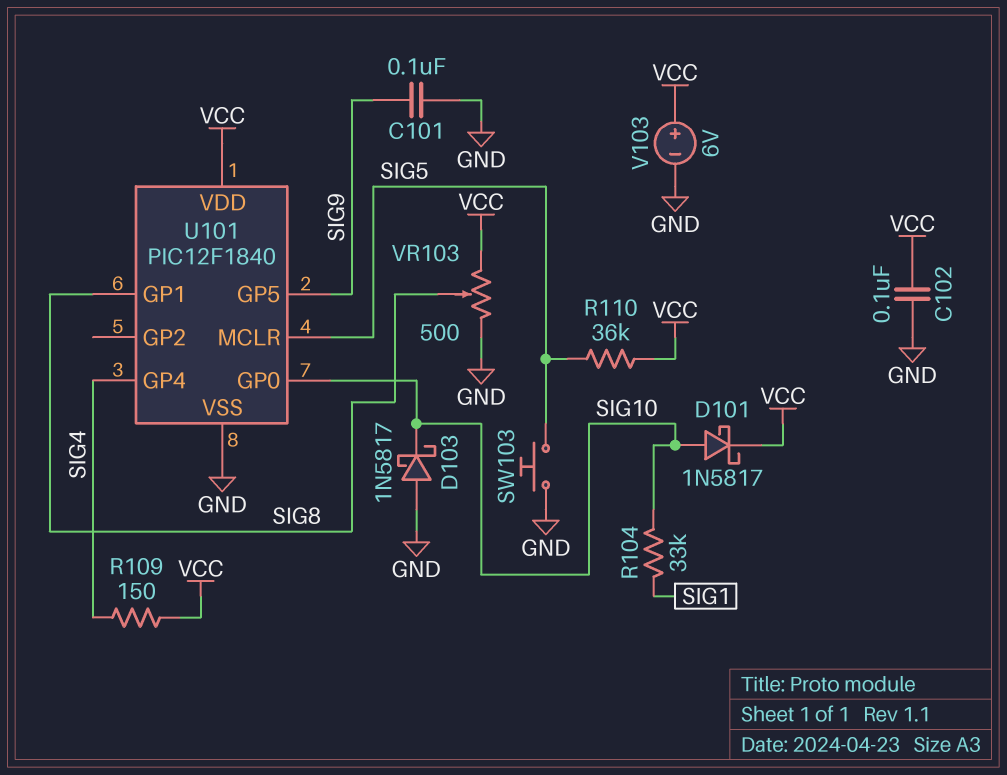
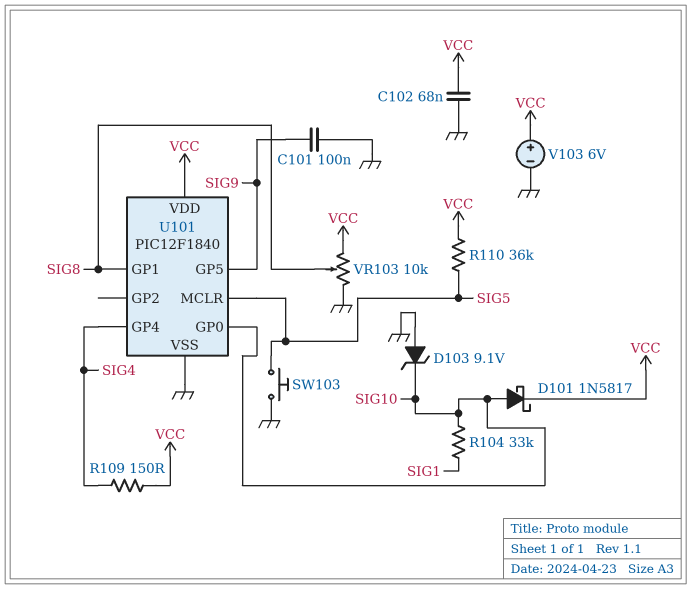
C102: 100nF (GND, VCC) -> 68nF (GND, VCC)
D103: schottky 1N5817 (A GND, K SIG10) -> zener 9.1V (A GND, K SIG10)
VR103: 500 (GND, VCC, wiper SIG8) -> 10k (GND, VCC, wiper SIG8)

